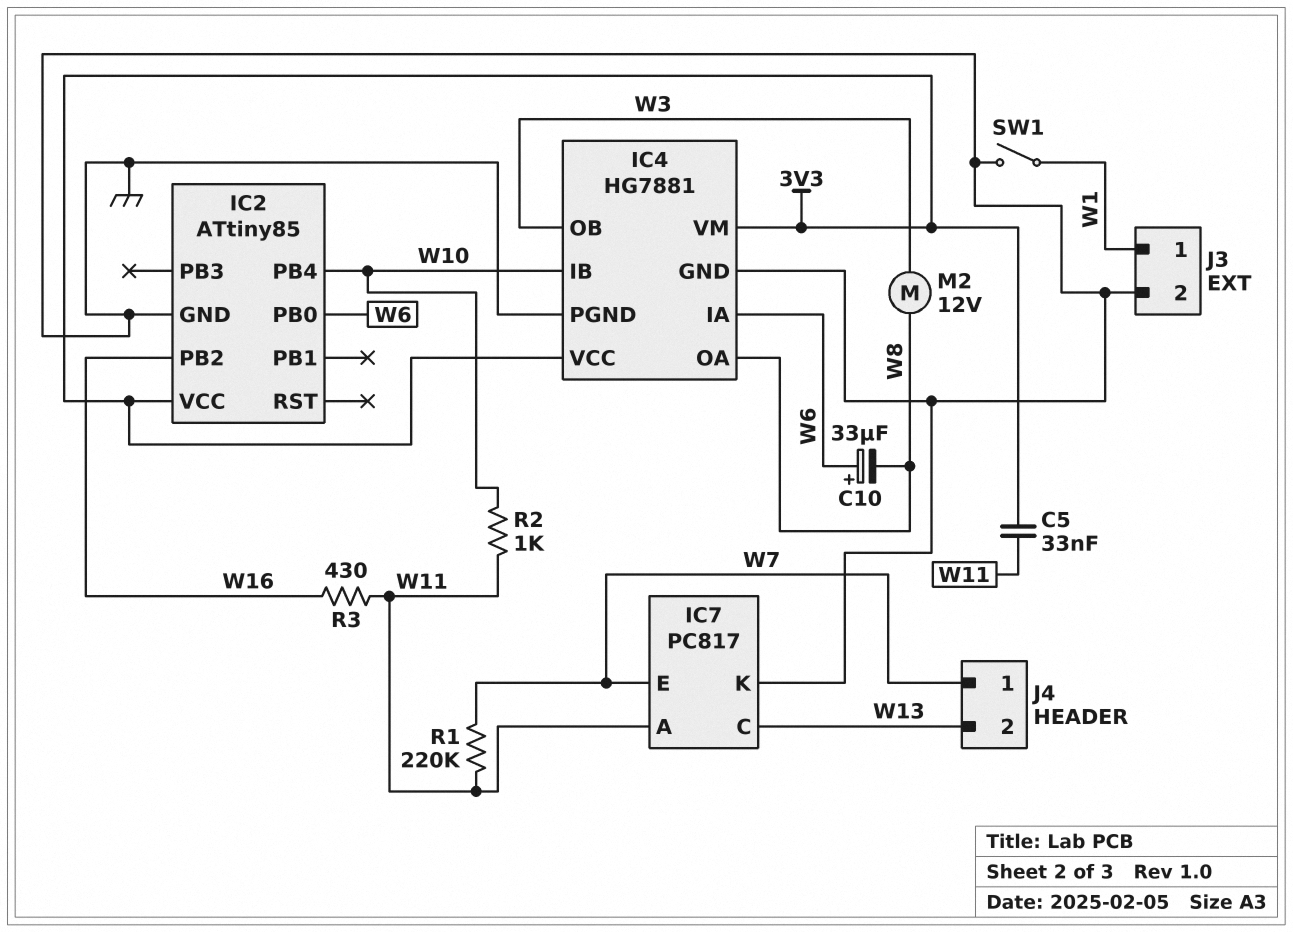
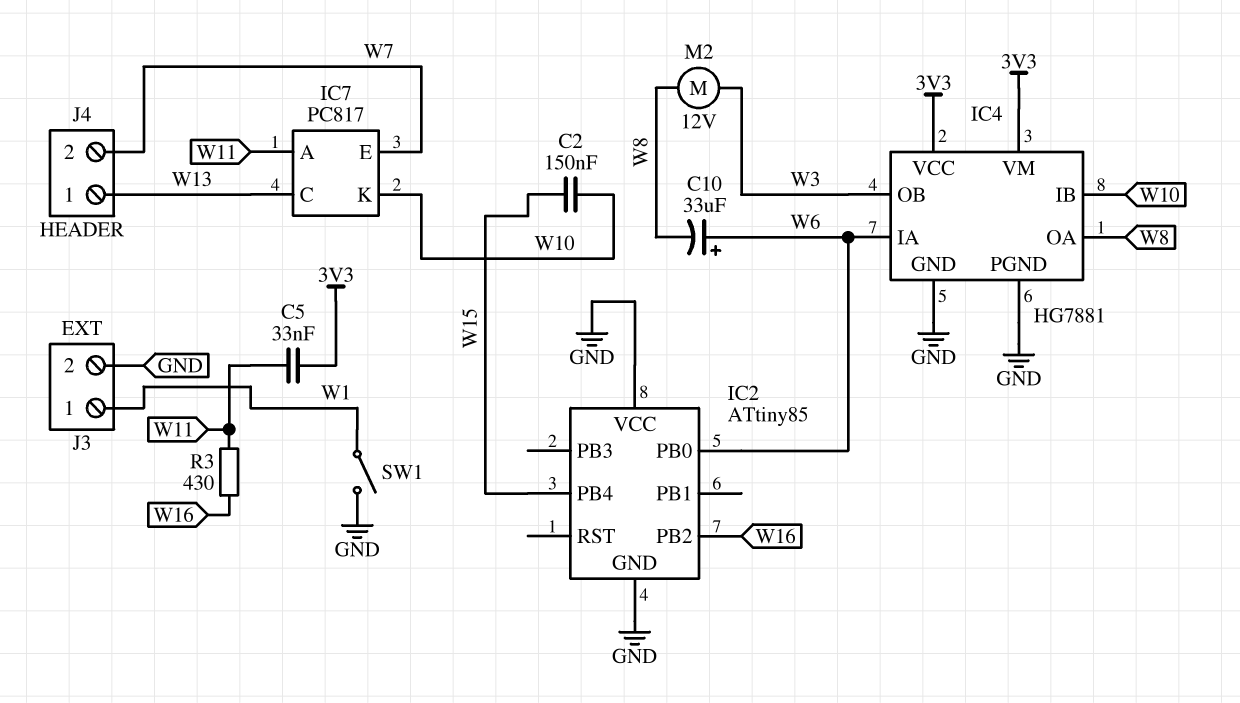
C2: none -> 150nF (W10, W15)
IC2 pin PB4: W10 -> W15
IC2 pin VCC: 3V3 -> GND
IC7 pin K: GND -> W10
J4 pin 1: W7 -> W13
J4 pin 2: W13 -> W7
R1: 220k (W7, W11) -> none
R2: 1k (W10, W11) -> none

